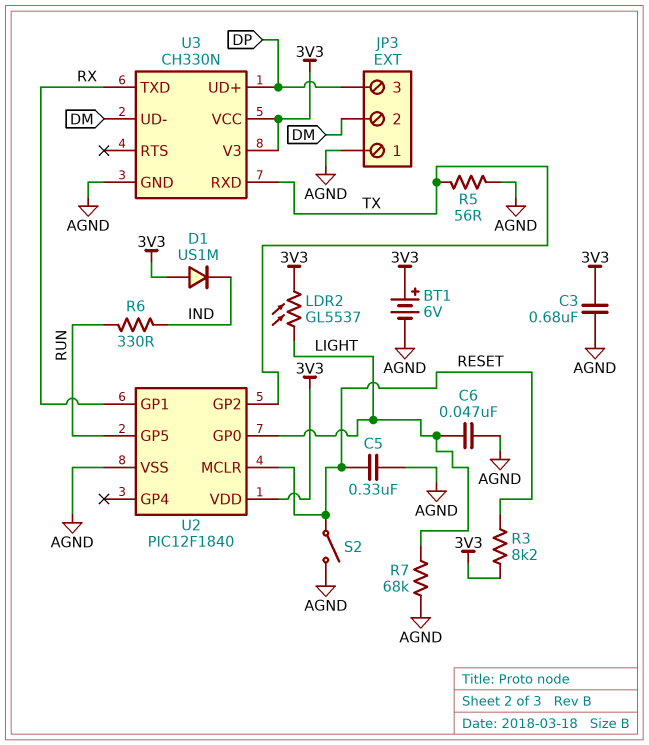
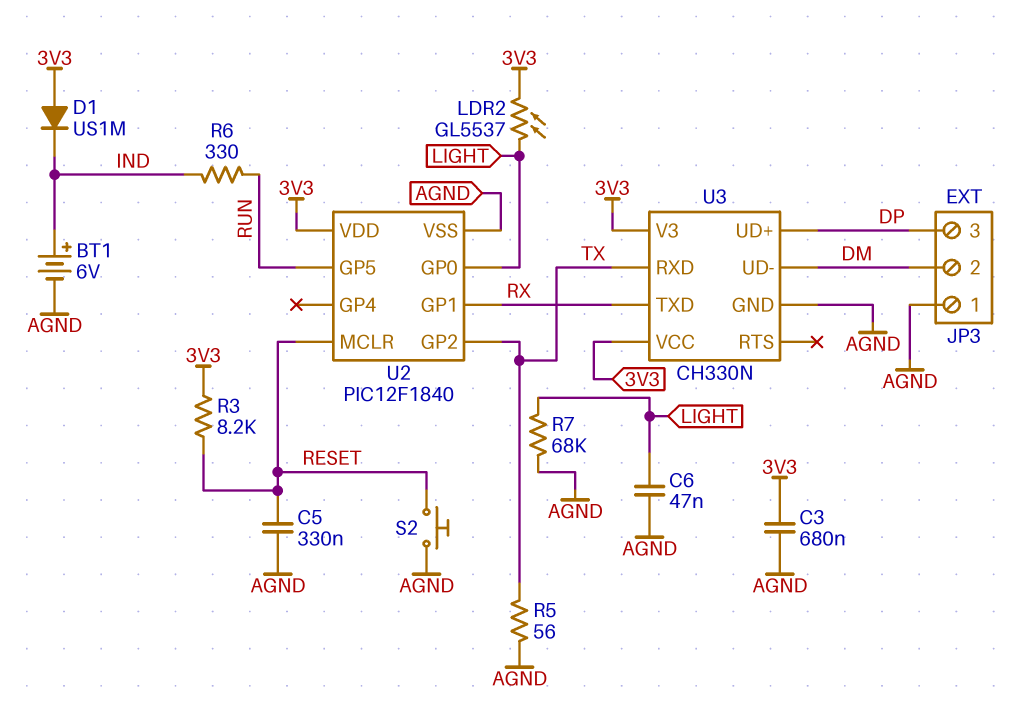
BT1: 6V (plus 3V3, minus AGND) -> 6V (plus IND, minus AGND)
S2: switch (AGND, RESET) -> button (AGND, RESET)

